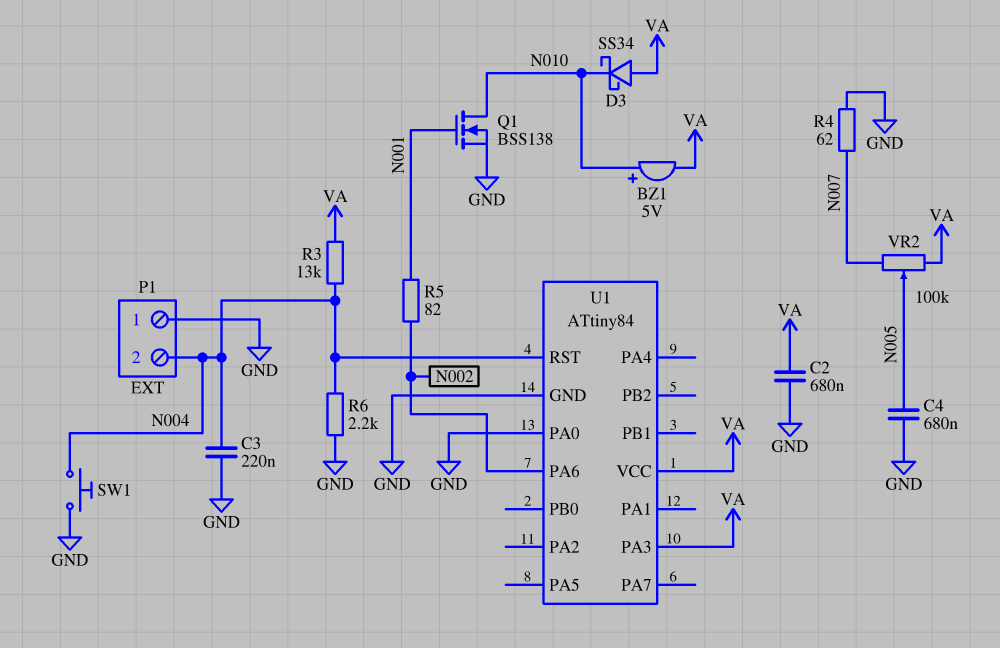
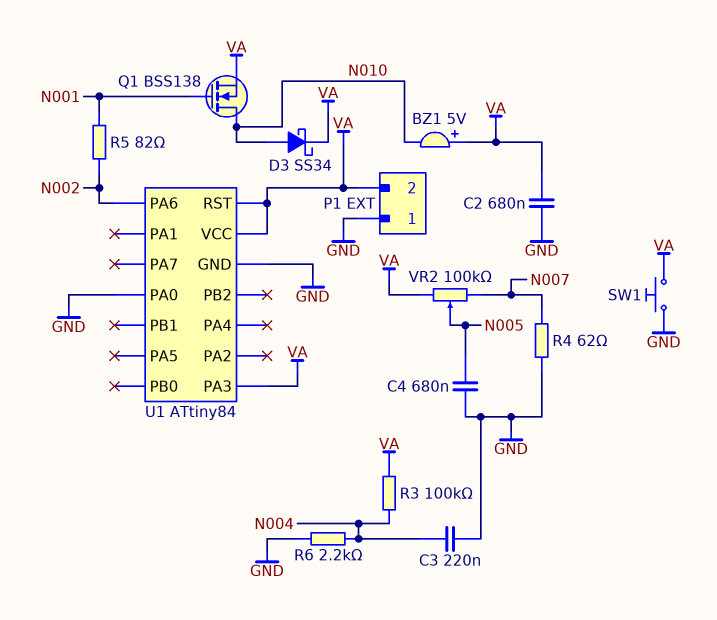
BZ1: buzzer 5V (plus N010, minus VA) -> buzzer 5V (plus VA, minus N010)
D3: schottky SS34 (A VA, K N010) -> schottky SS34 (A N010, K VA)
P1 pin 2: N004 -> VA
Q1: NMOS BSS138 (G N001, D N010, S GND) -> NMOS BSS138 (G N001, D N010, S VA)
R3: 13k (N004, VA) -> 100k (N004, VA)
SW1: button (GND, N004) -> button (GND, VA)
U1 pin RST: N004 -> VA

